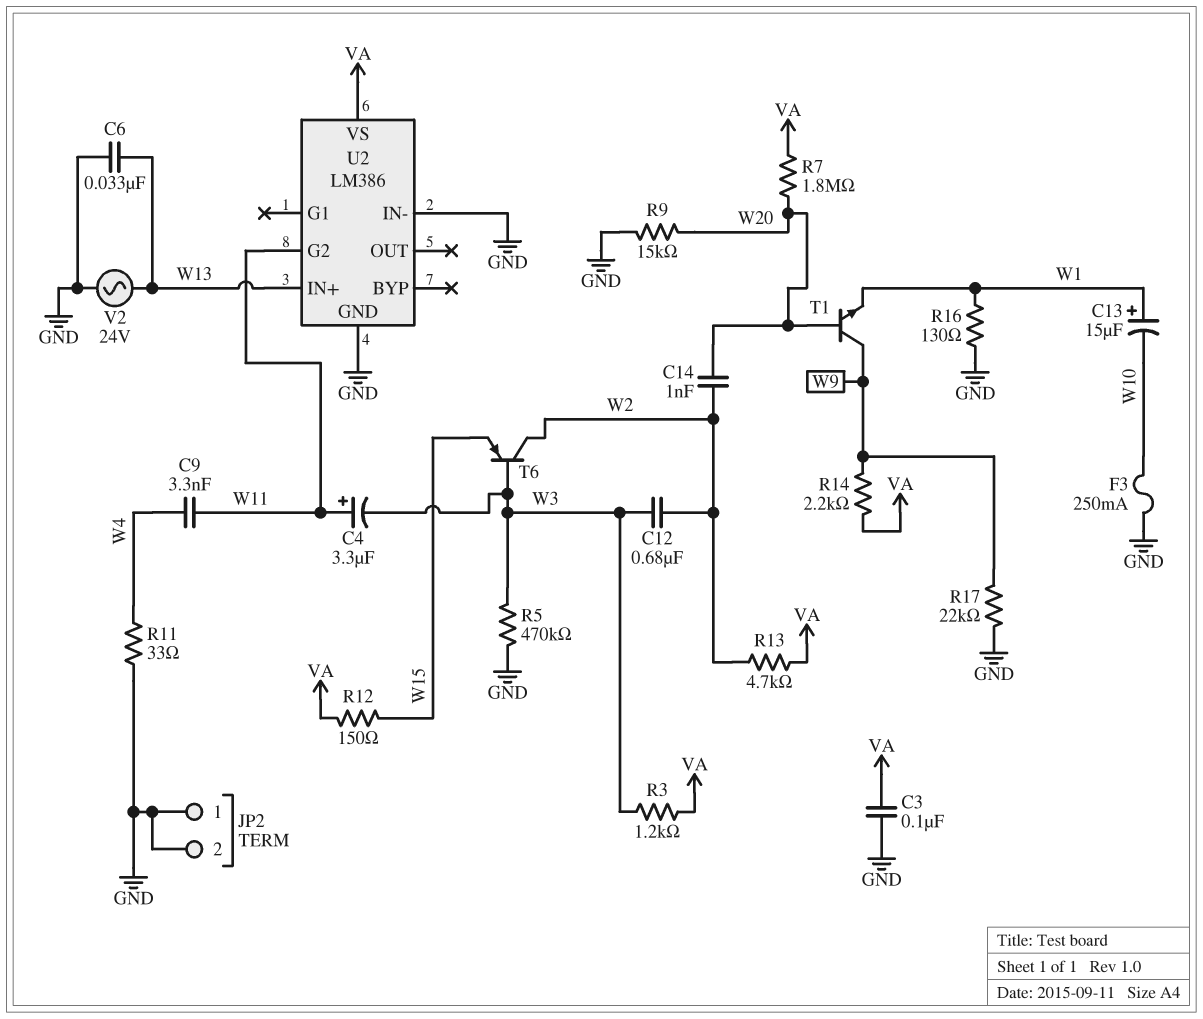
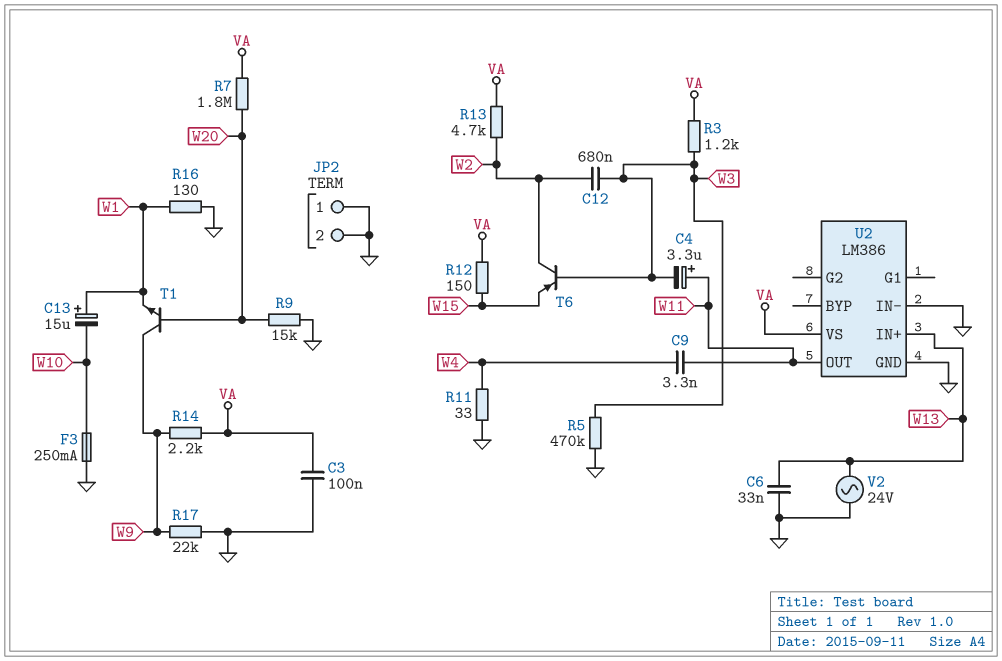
C14: 1nF (W2, W20) -> none
U2 pin G2: W11 -> none
U2 pin OUT: none -> W11

